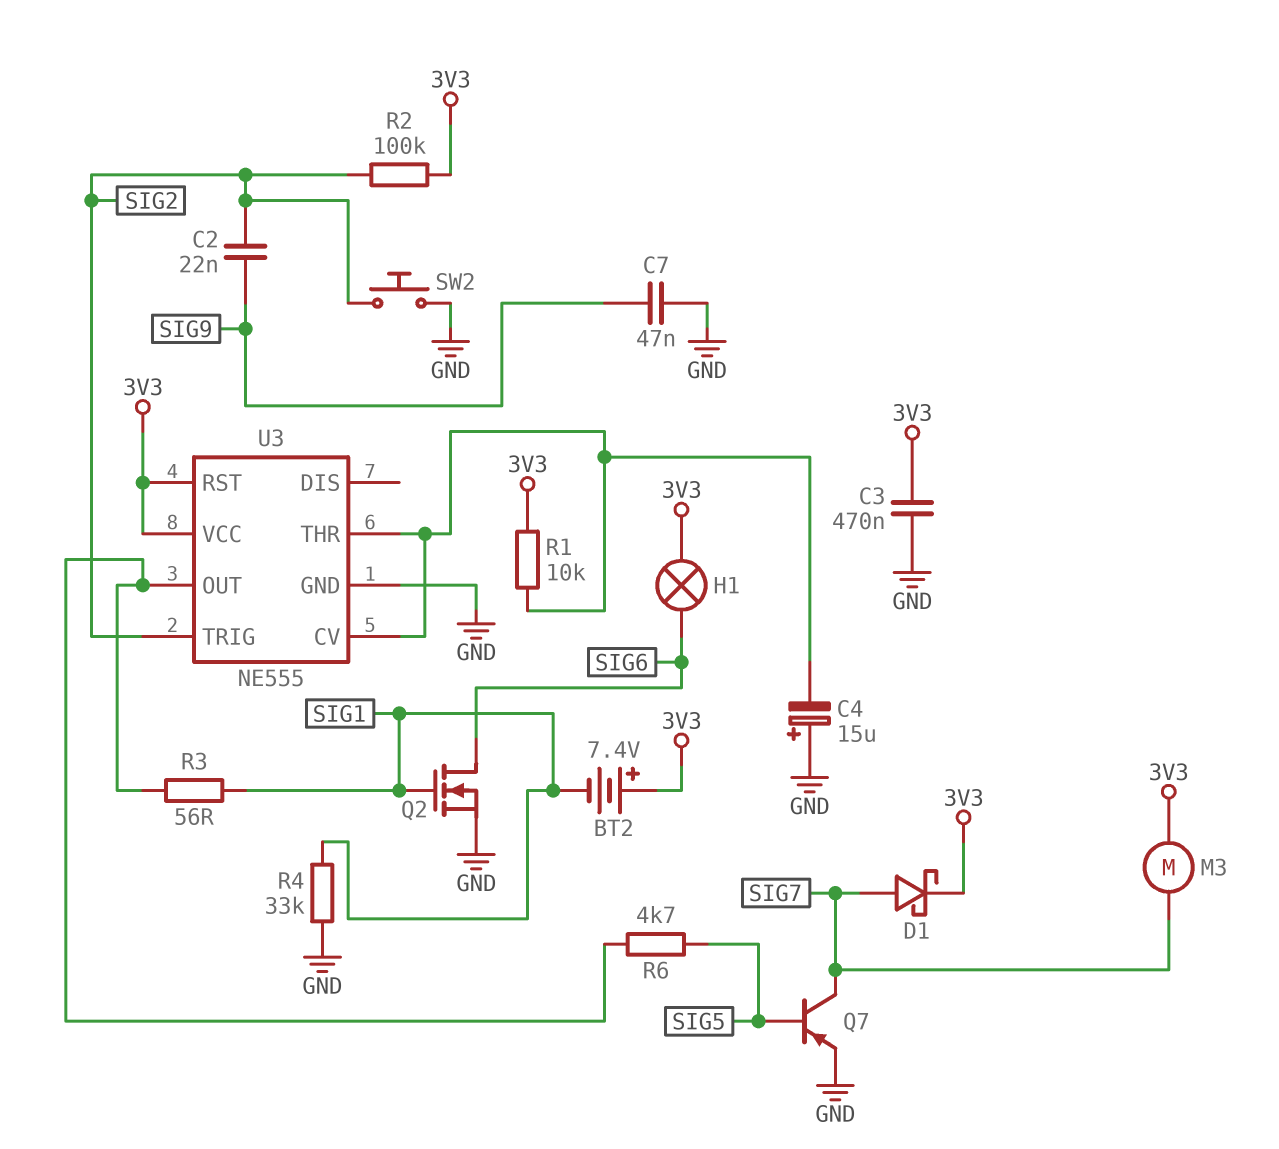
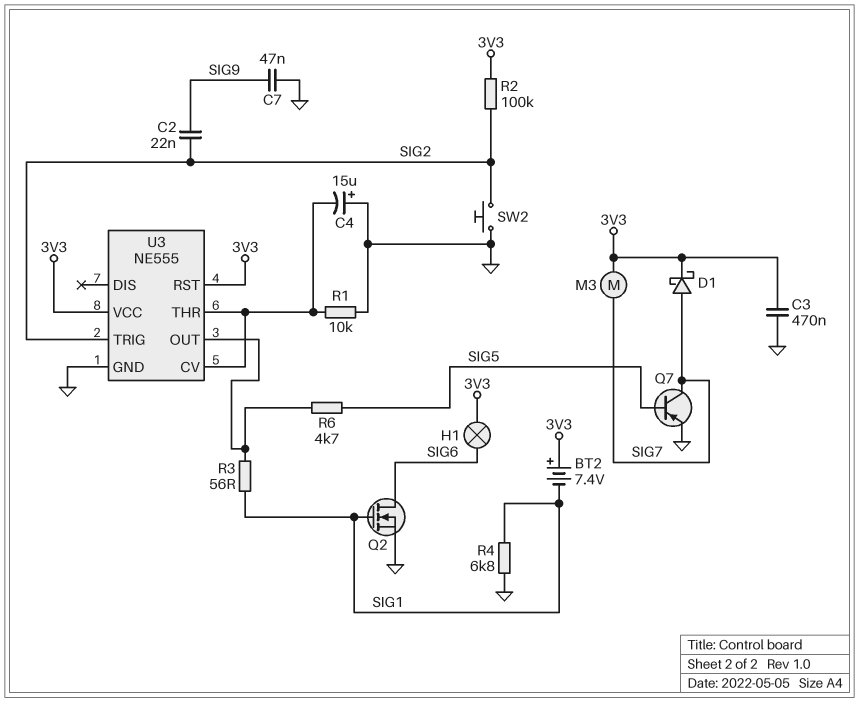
R1: 10k (3V3, U3/CV) -> 10k (GND, U3/CV)
R4: 33k (GND, SIG1) -> 6.8k (GND, SIG1)

